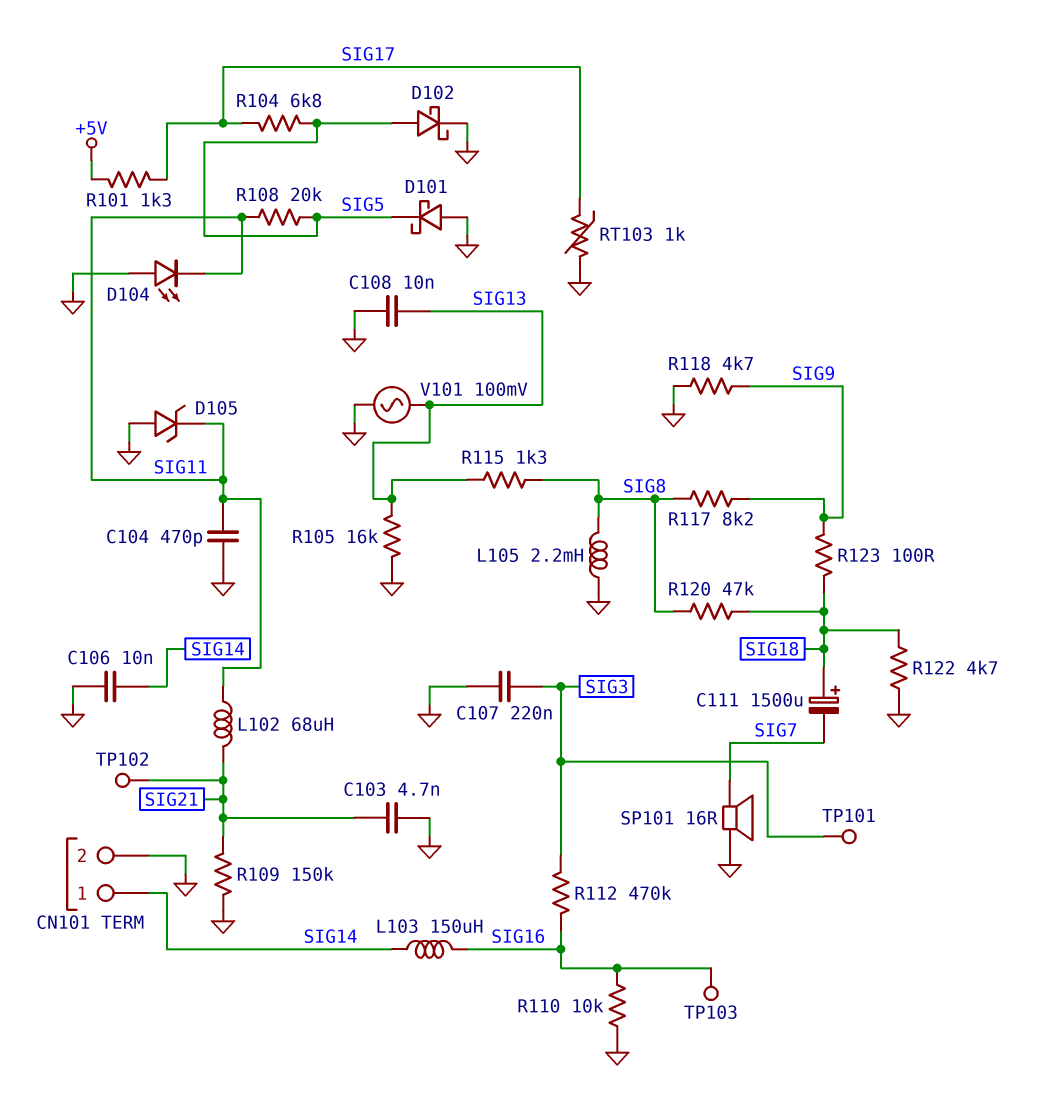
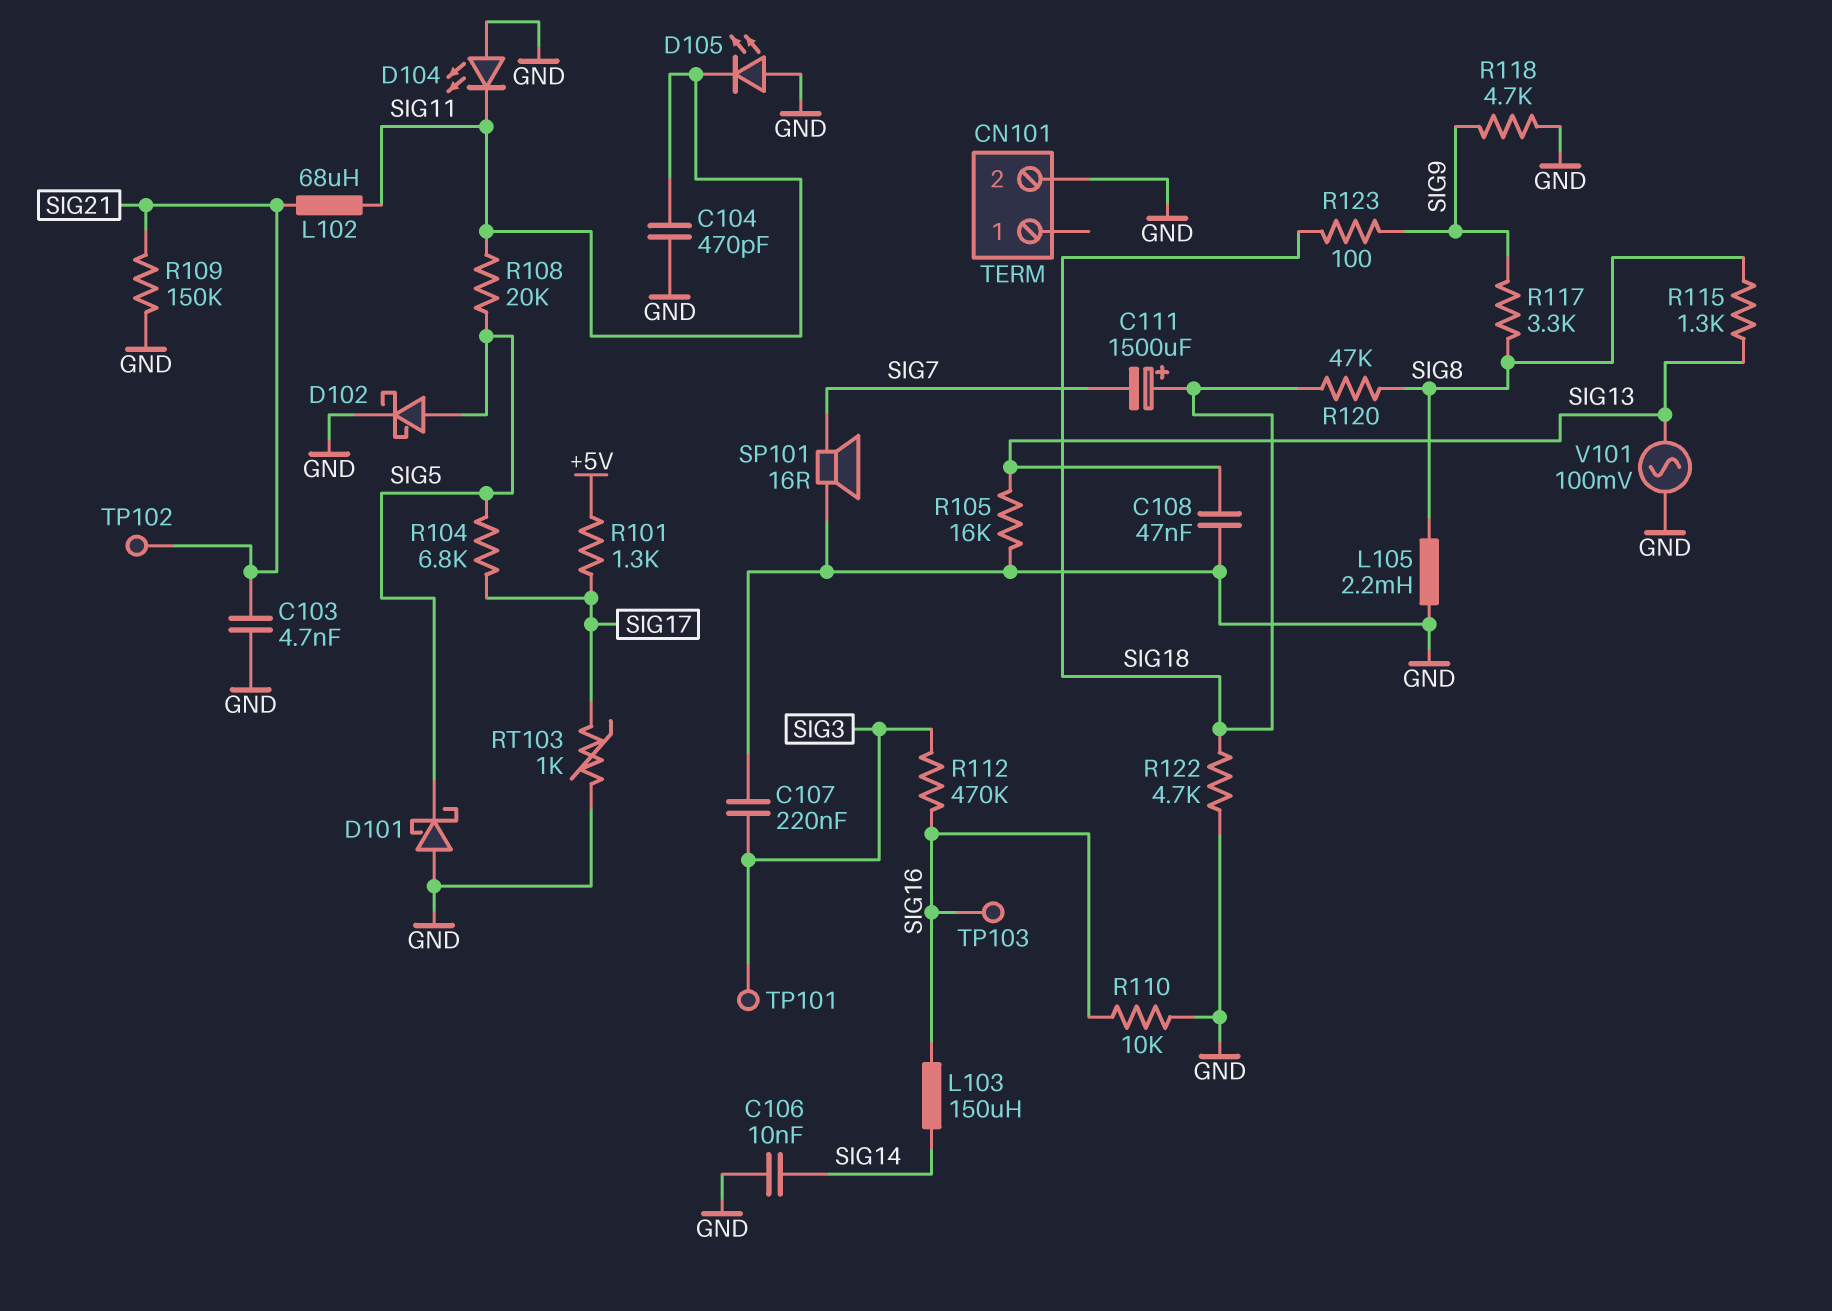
C108: 10nF (GND, SIG13) -> 47nF (GND, SIG13)
CN101 pin 1: SIG14 -> none
D105: zener (A GND, K SIG11) -> LED (A GND, K SIG11)
R117: 8.2k (SIG8, SIG9) -> 3.3k (SIG8, SIG9)

